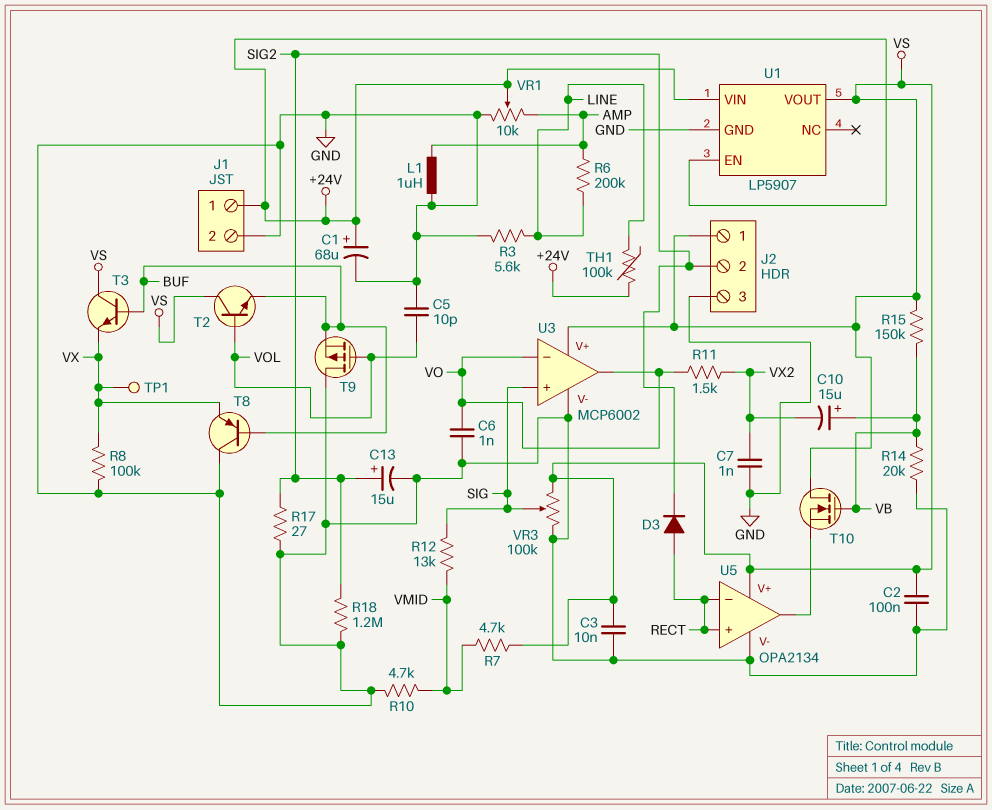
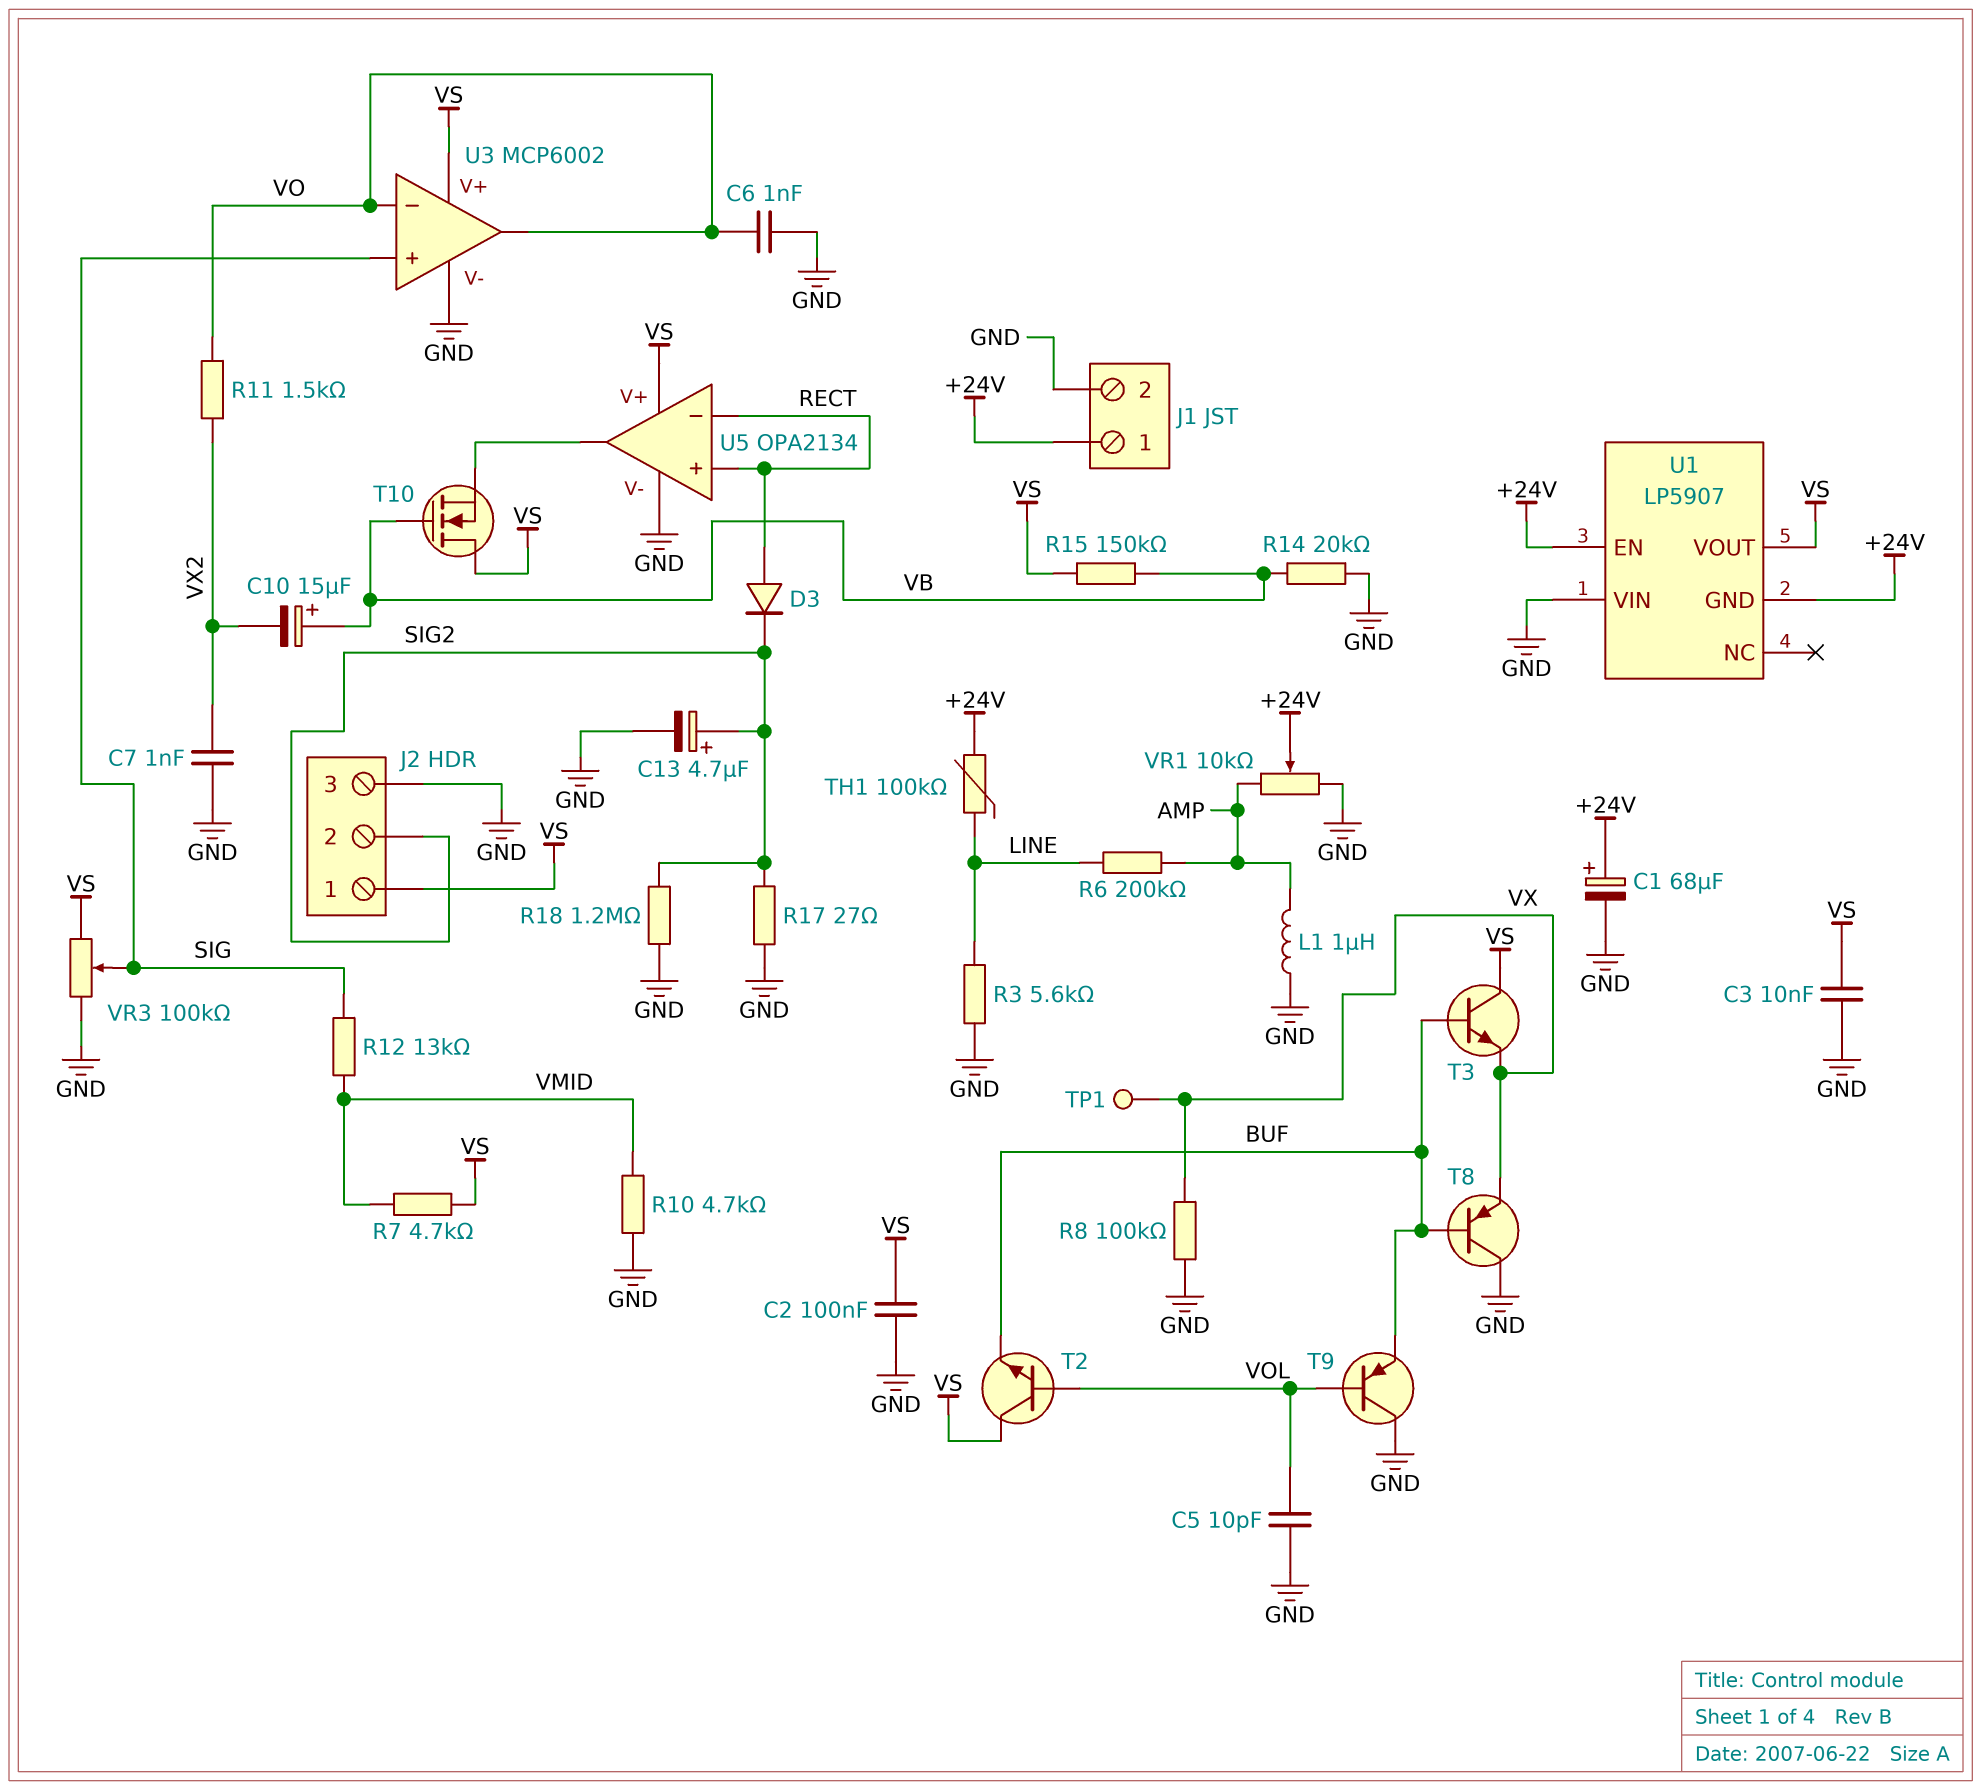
C13: 15uF (plus SIG2, minus GND) -> 4.7uF (plus SIG2, minus GND)
T9: PMOS (G VOL, D GND, S BUF) -> PNP (B VOL, C GND, E BUF)
U1 pin GND: GND -> +24V
U1 pin VIN: +24V -> GND

